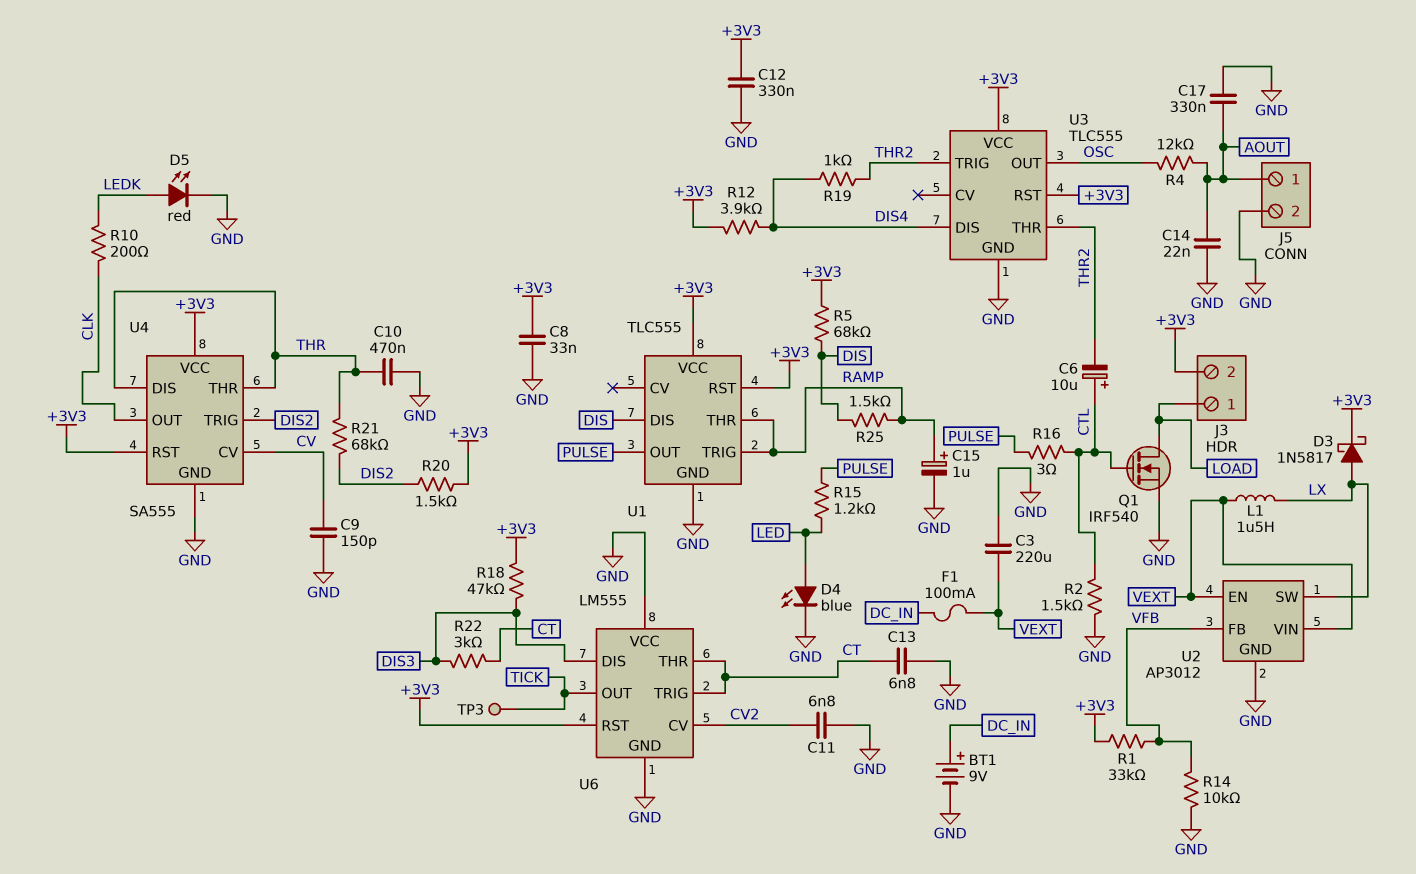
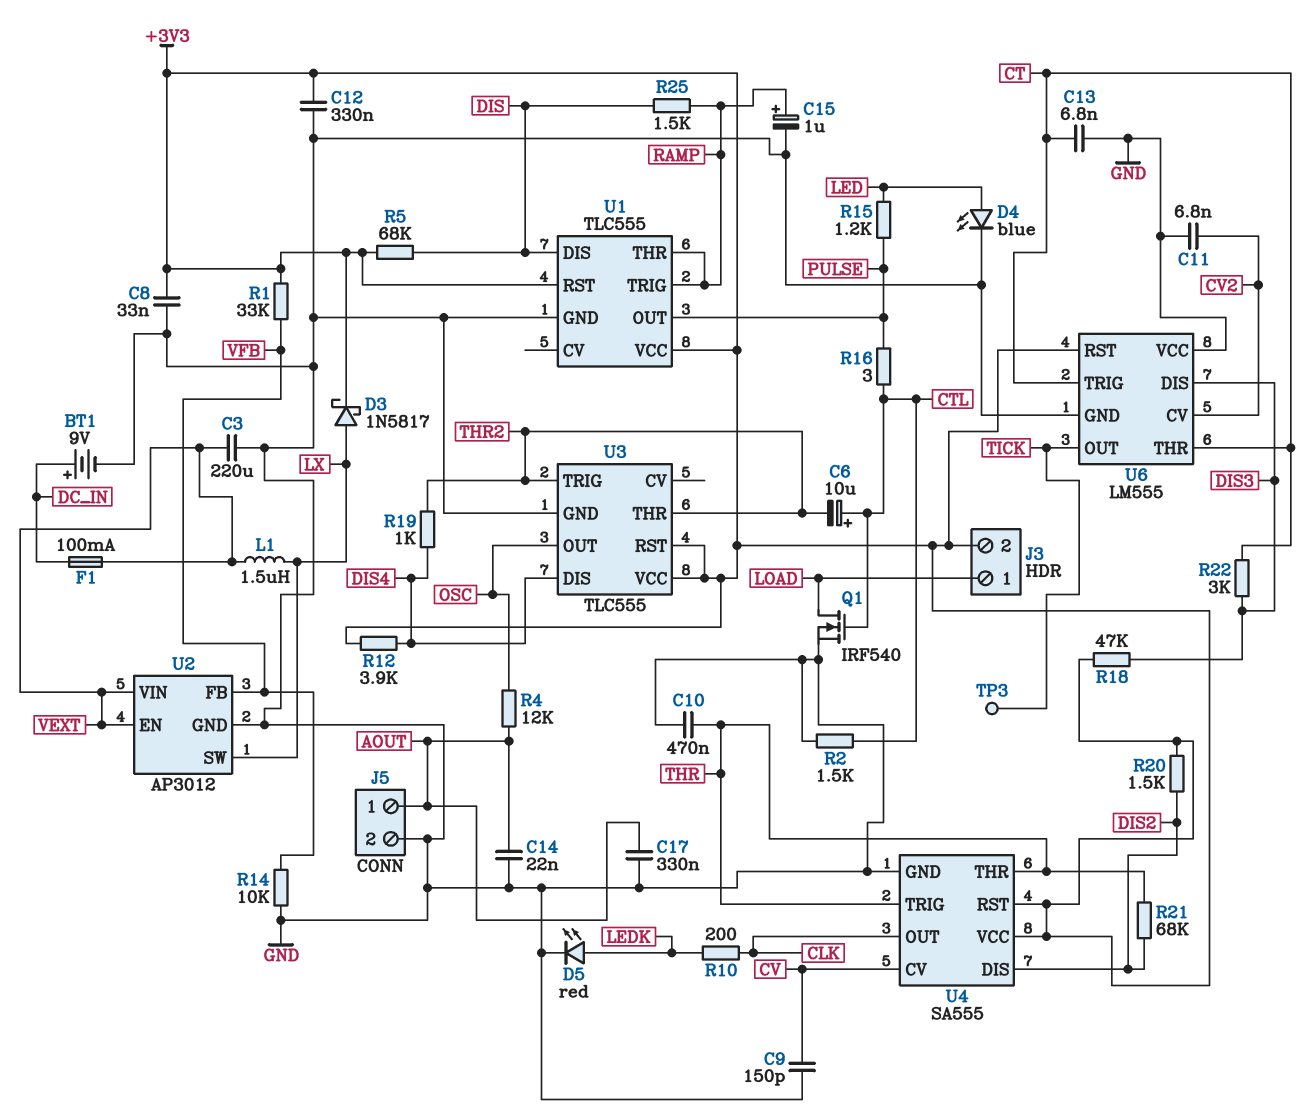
U4 pin DIS: THR -> DIS2
U4 pin TRIG: DIS2 -> THR

